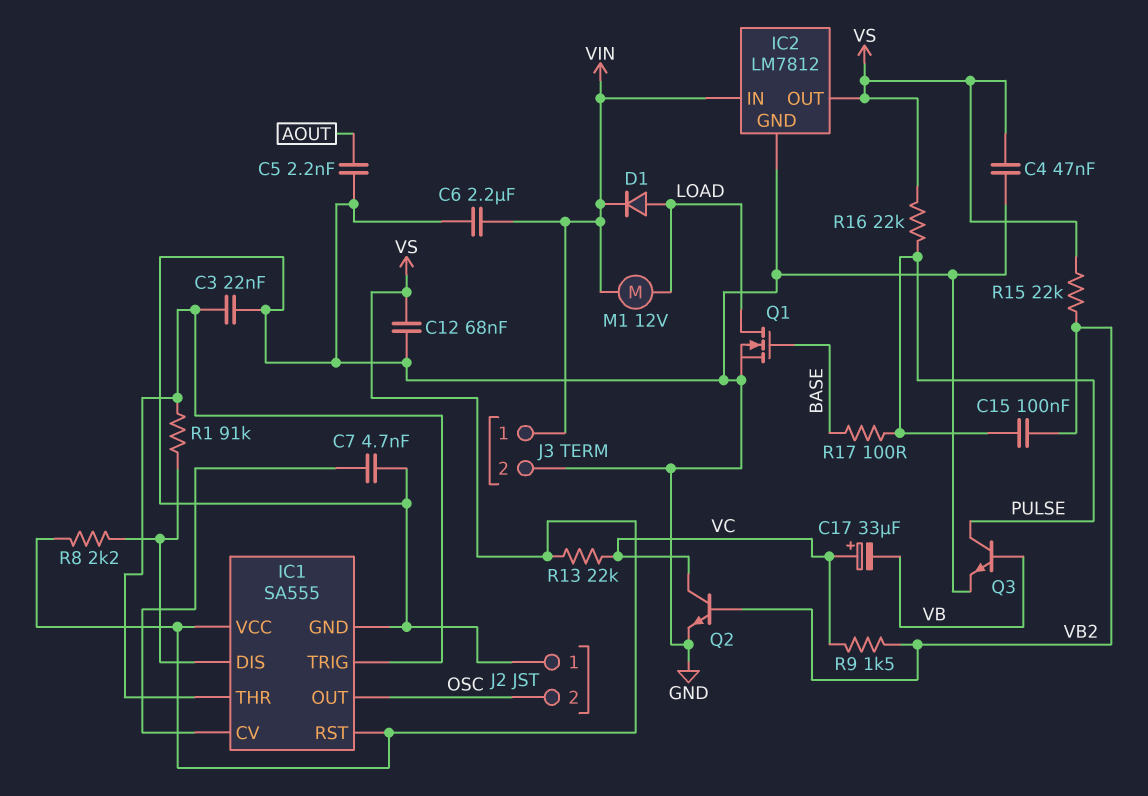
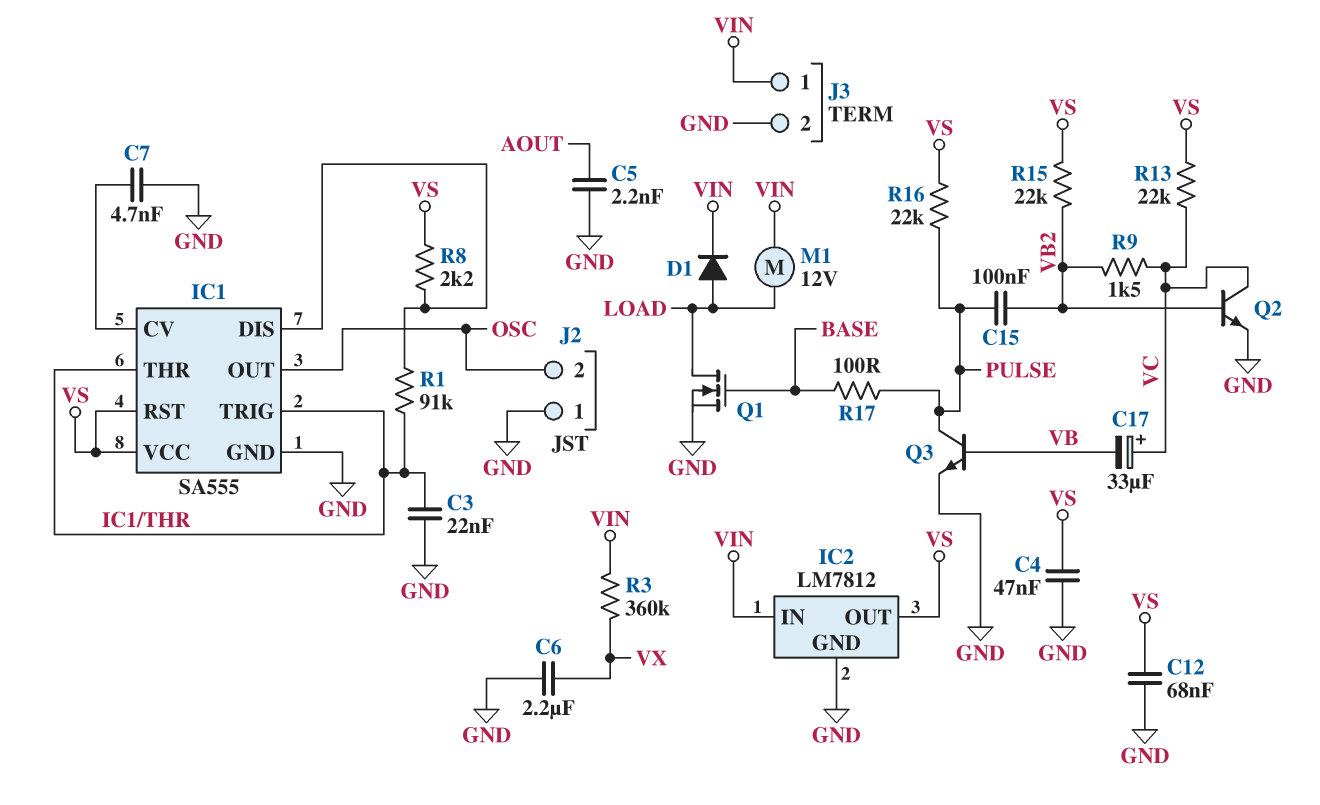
C6: 2.2uF (GND, VIN) -> 2.2uF (GND, VX)
R3: none -> 360k (VIN, VX)

